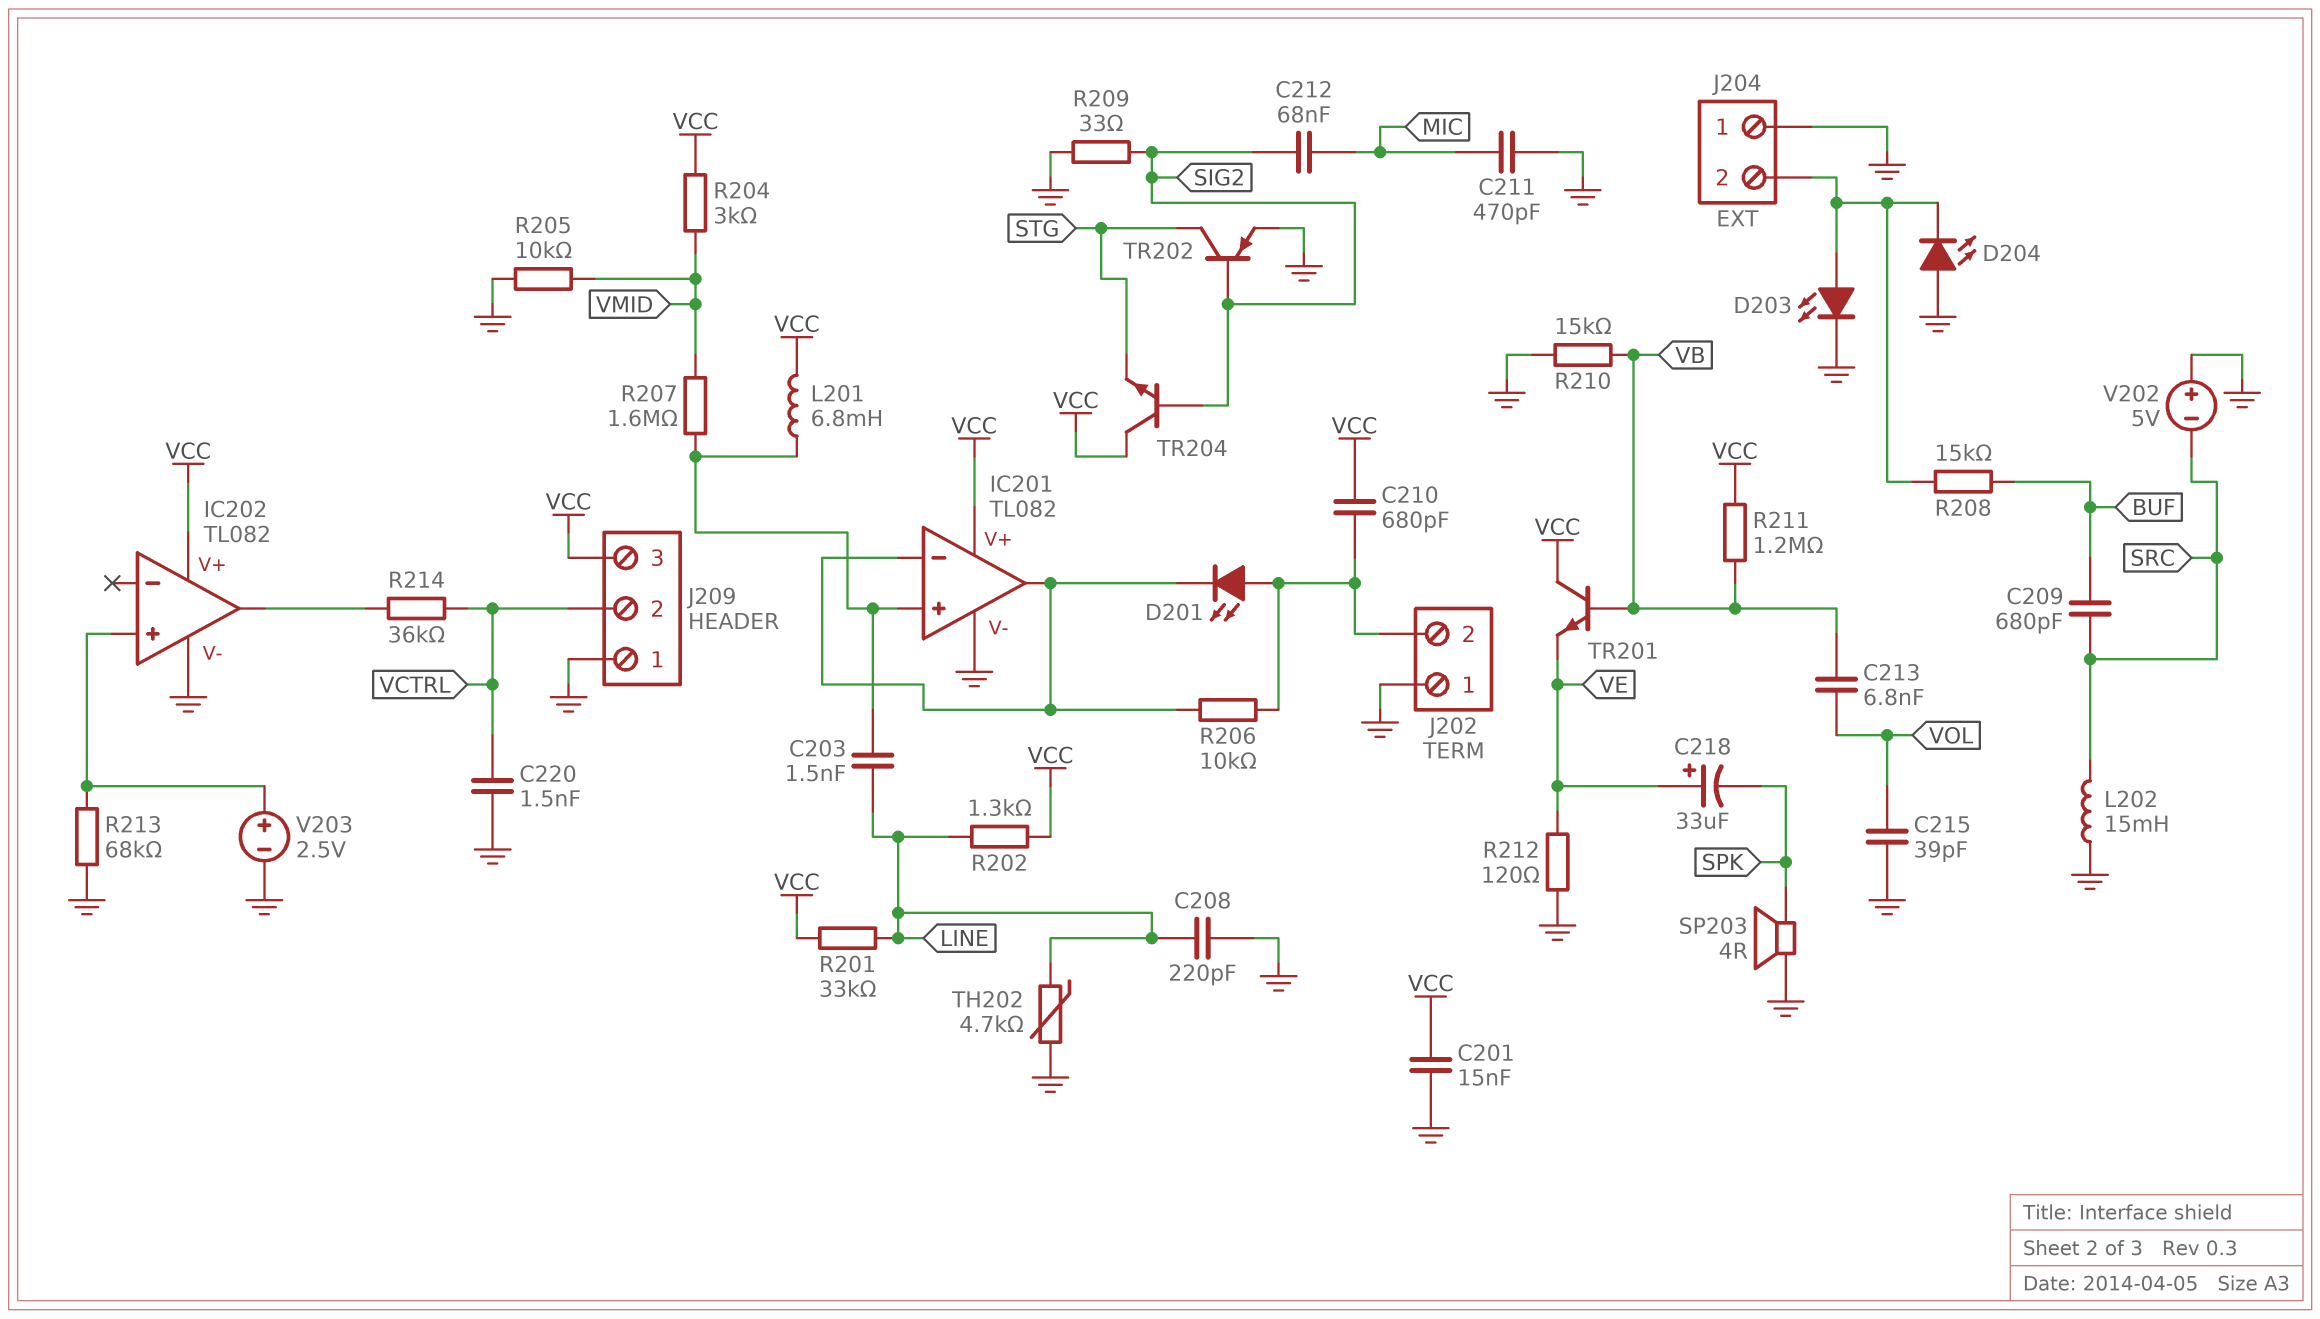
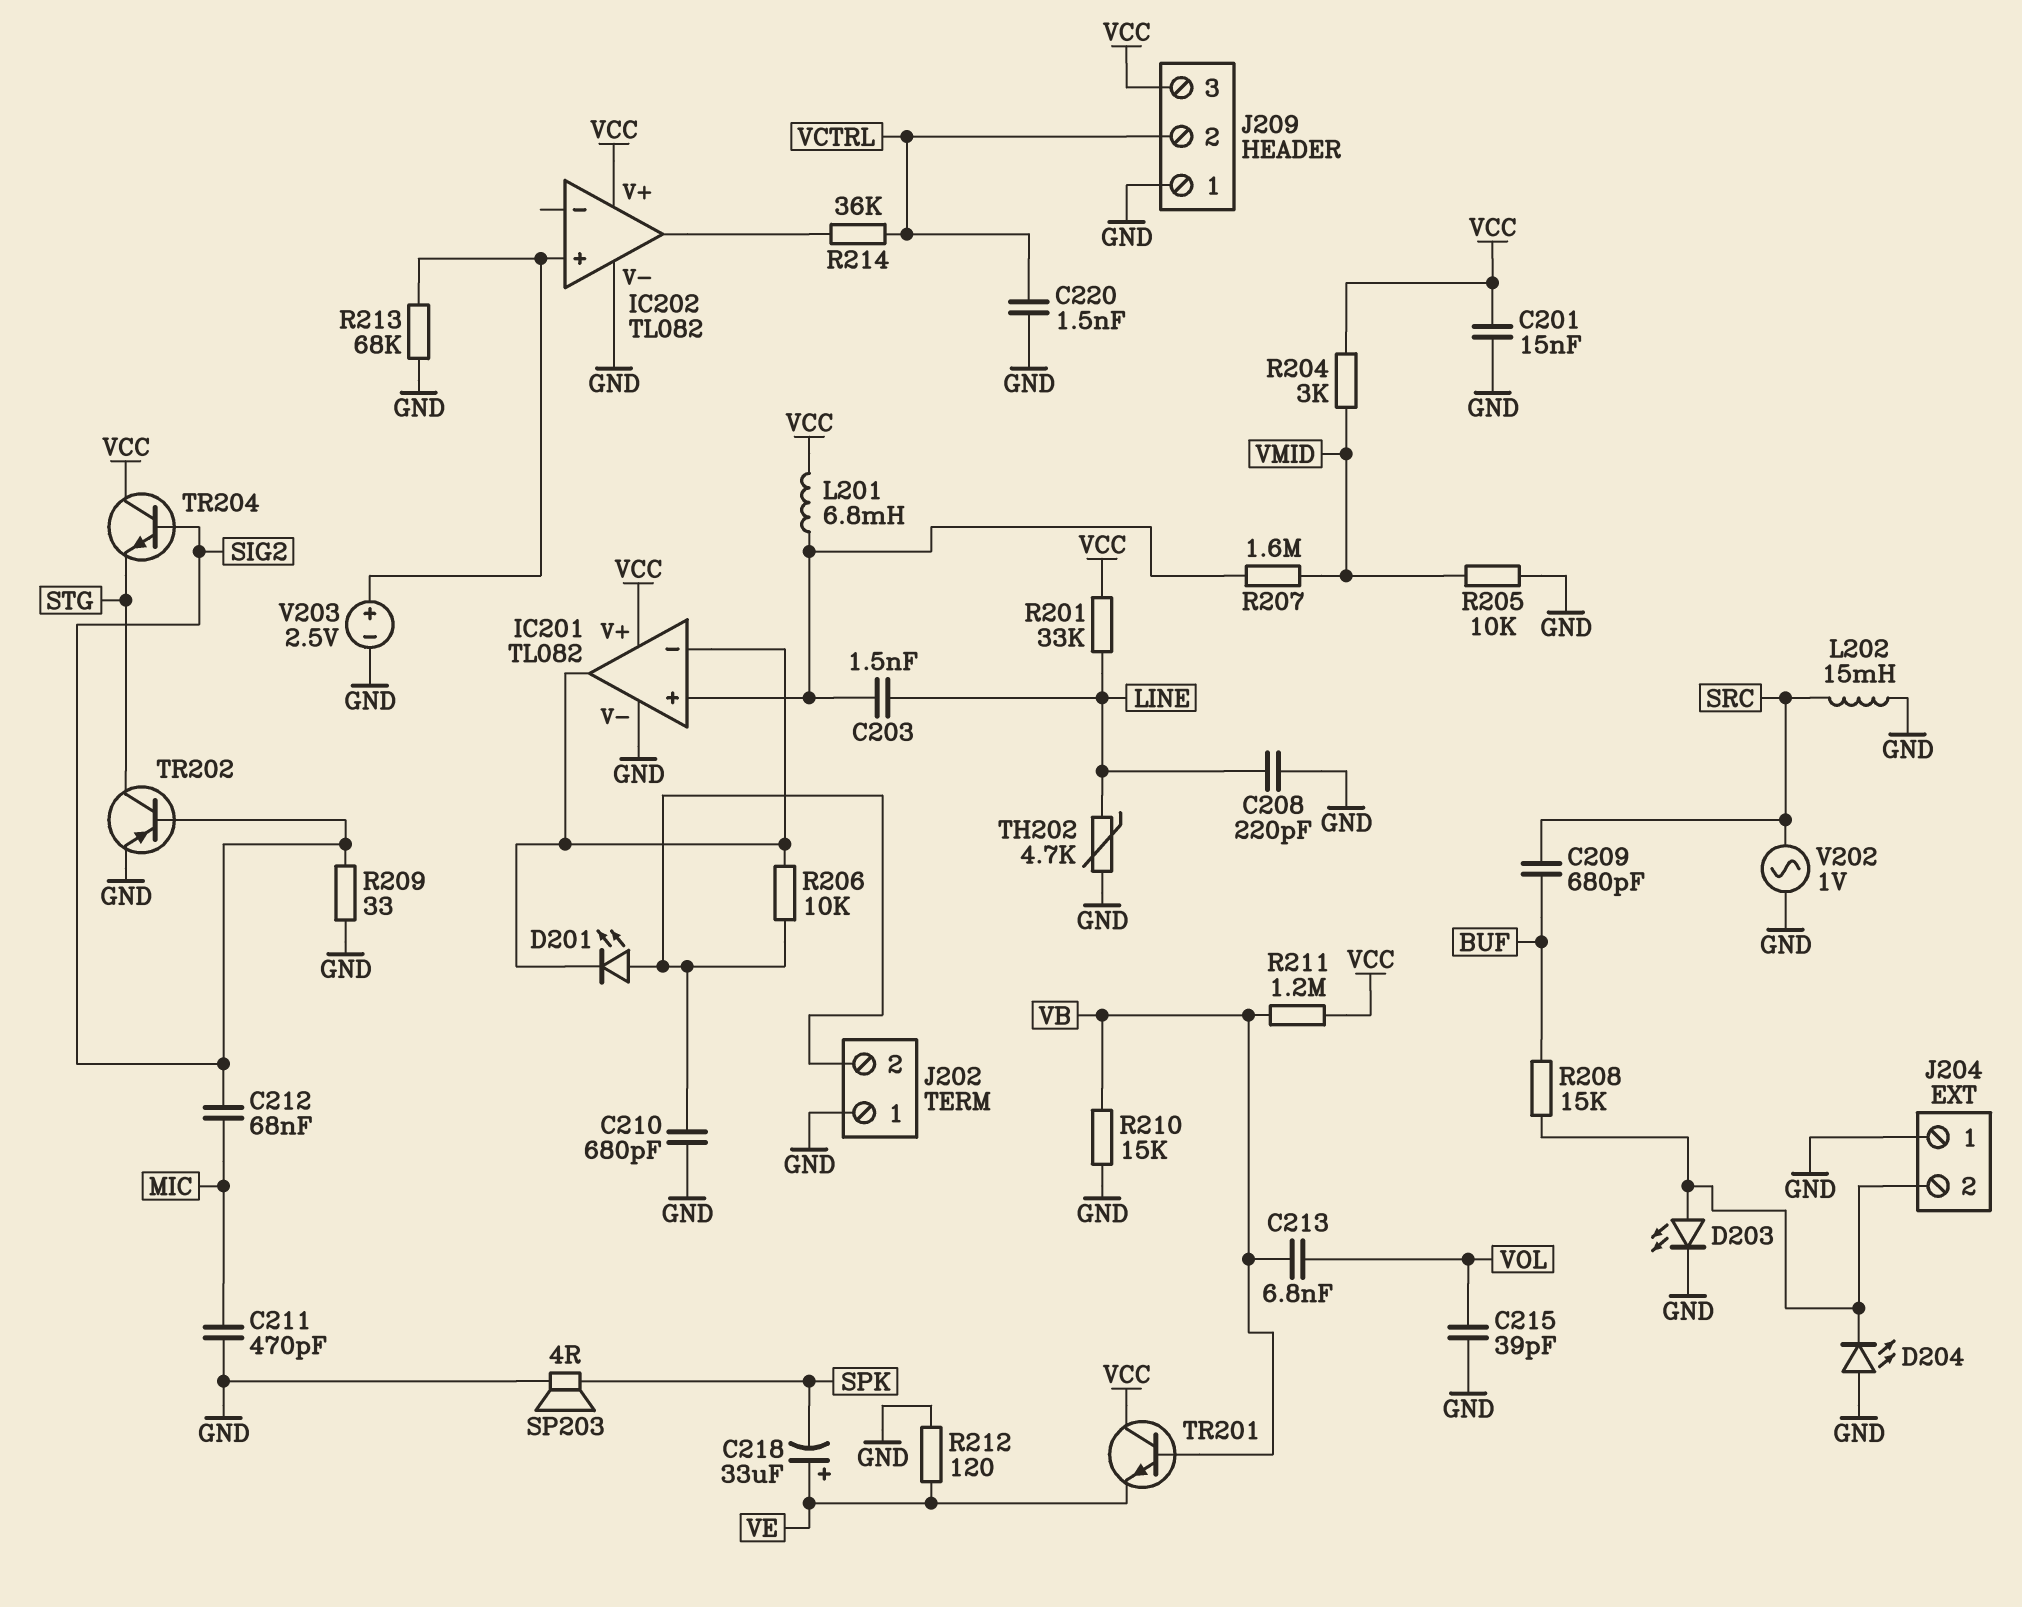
C210: 680pF (J202/2, VCC) -> 680pF (GND, J202/2)
R202: 1.3k (LINE, VCC) -> none
V202: 5V (plus GND, minus SRC) -> AC 1V (GND, SRC)

